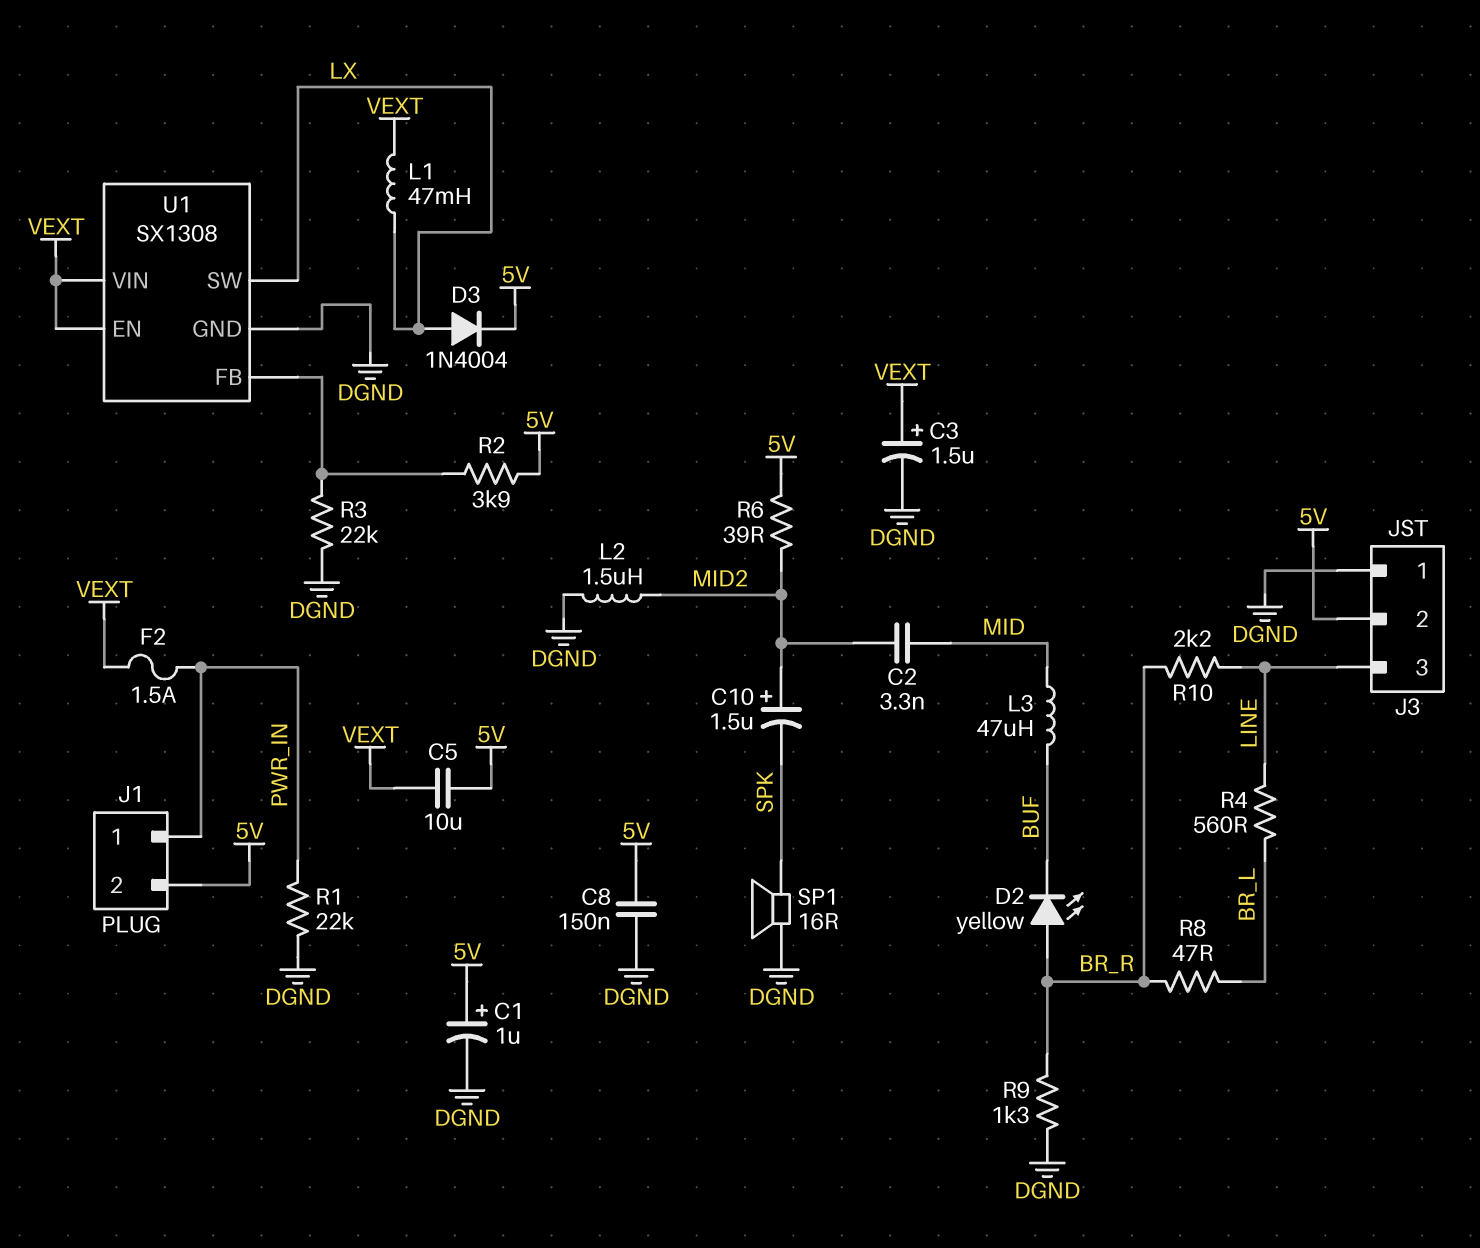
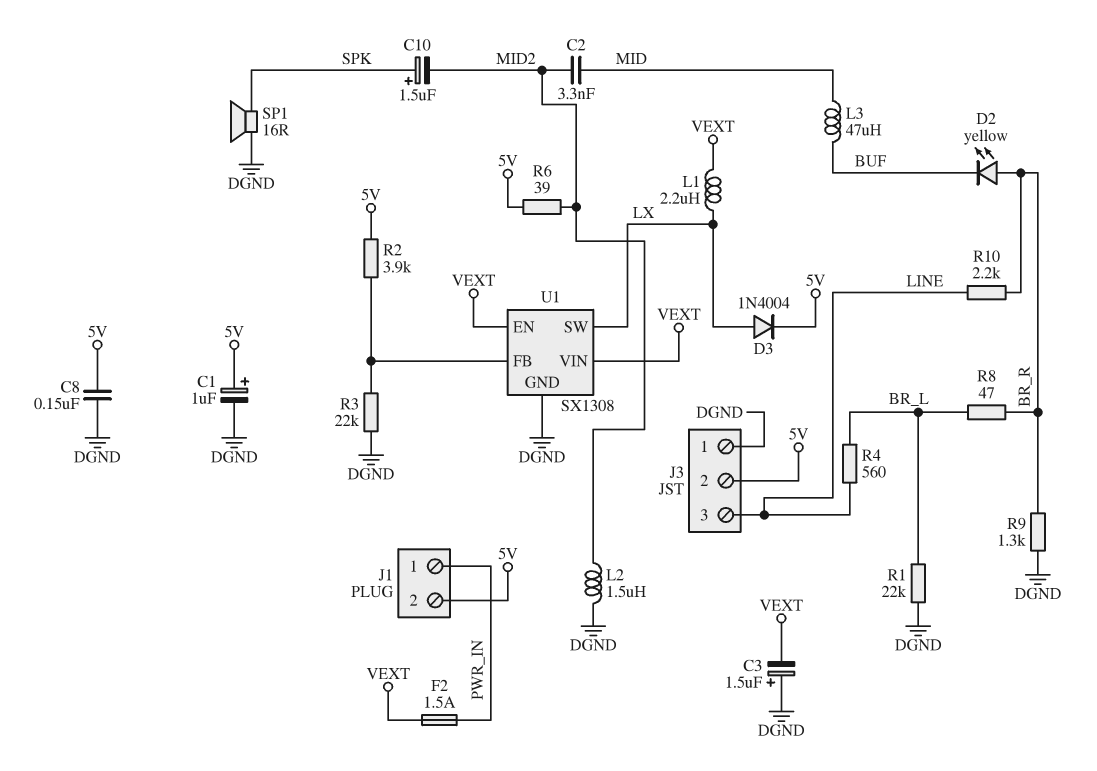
C3: 1.5uF (plus VEXT, minus DGND) -> 1.5uF (plus DGND, minus VEXT)
C5: 10uF (5V, VEXT) -> none
C10: 1.5uF (plus MID2, minus SPK) -> 1.5uF (plus SPK, minus MID2)
L1: 47mH (LX, VEXT) -> 2.2uH (LX, VEXT)
R1: 22k (DGND, PWR_IN) -> 22k (BR_L, DGND)

